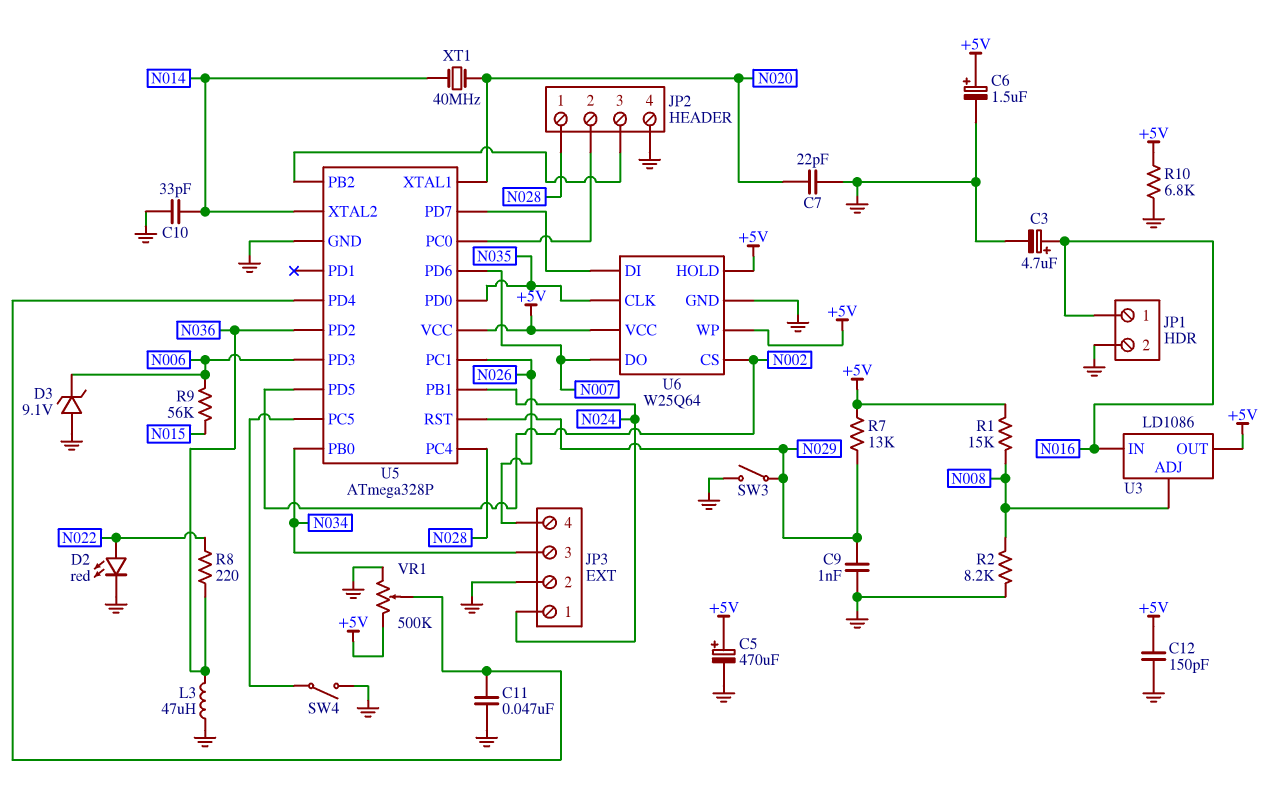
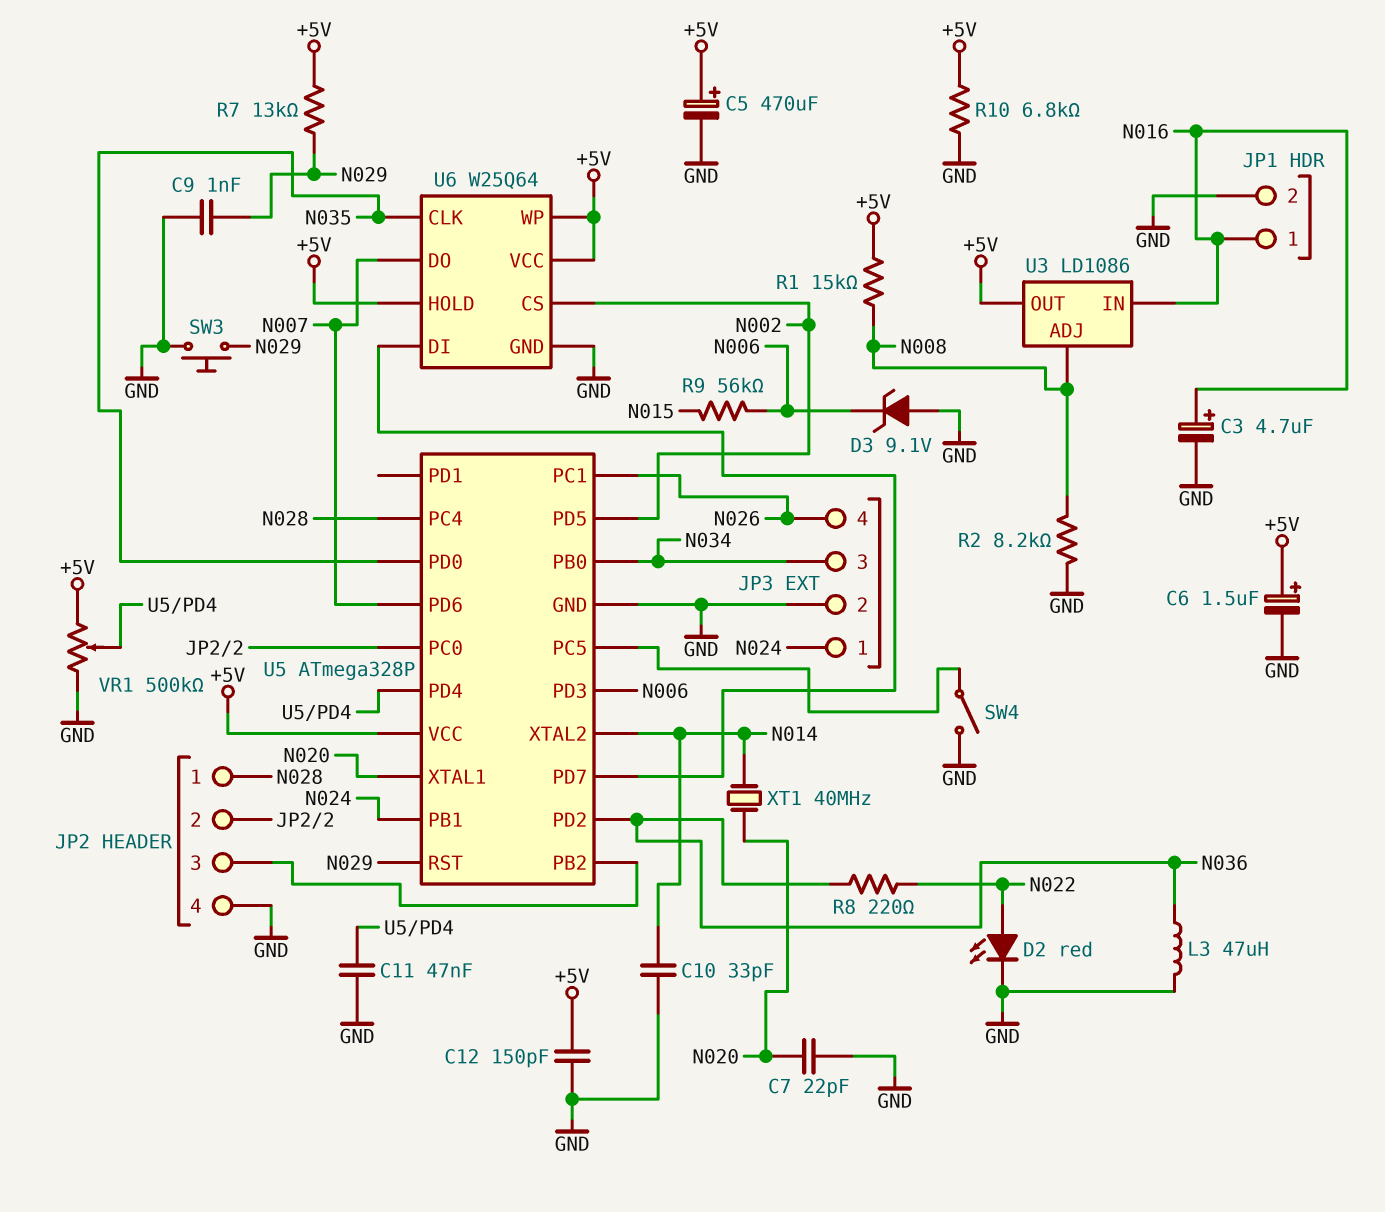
SW3: switch (GND, N029) -> button (GND, N029)

